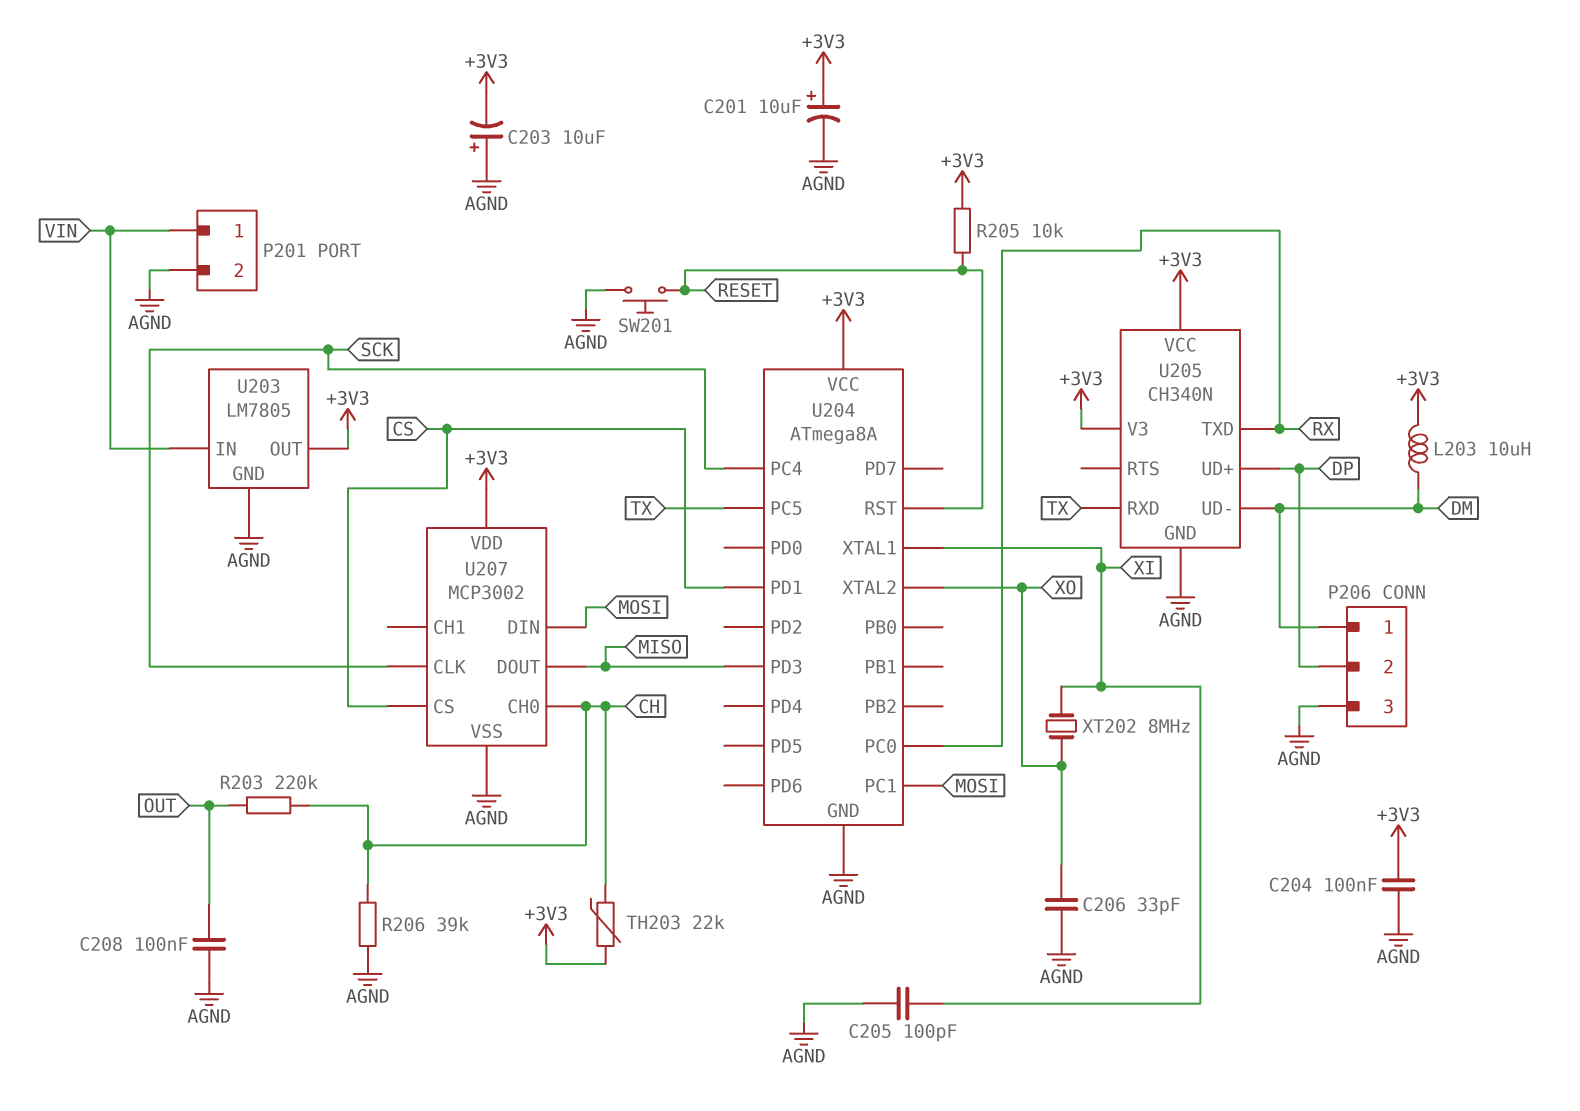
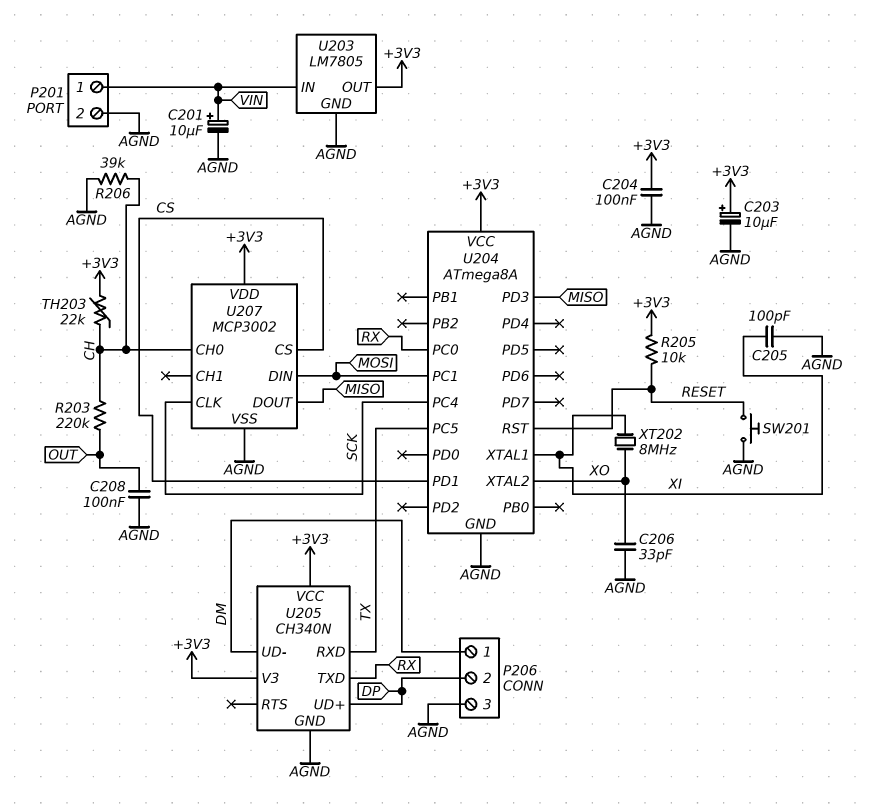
C201: 10uF (plus +3V3, minus AGND) -> 10uF (plus VIN, minus AGND)
C203: 10uF (plus AGND, minus +3V3) -> 10uF (plus +3V3, minus AGND)
L203: 10uH (+3V3, DM) -> none

